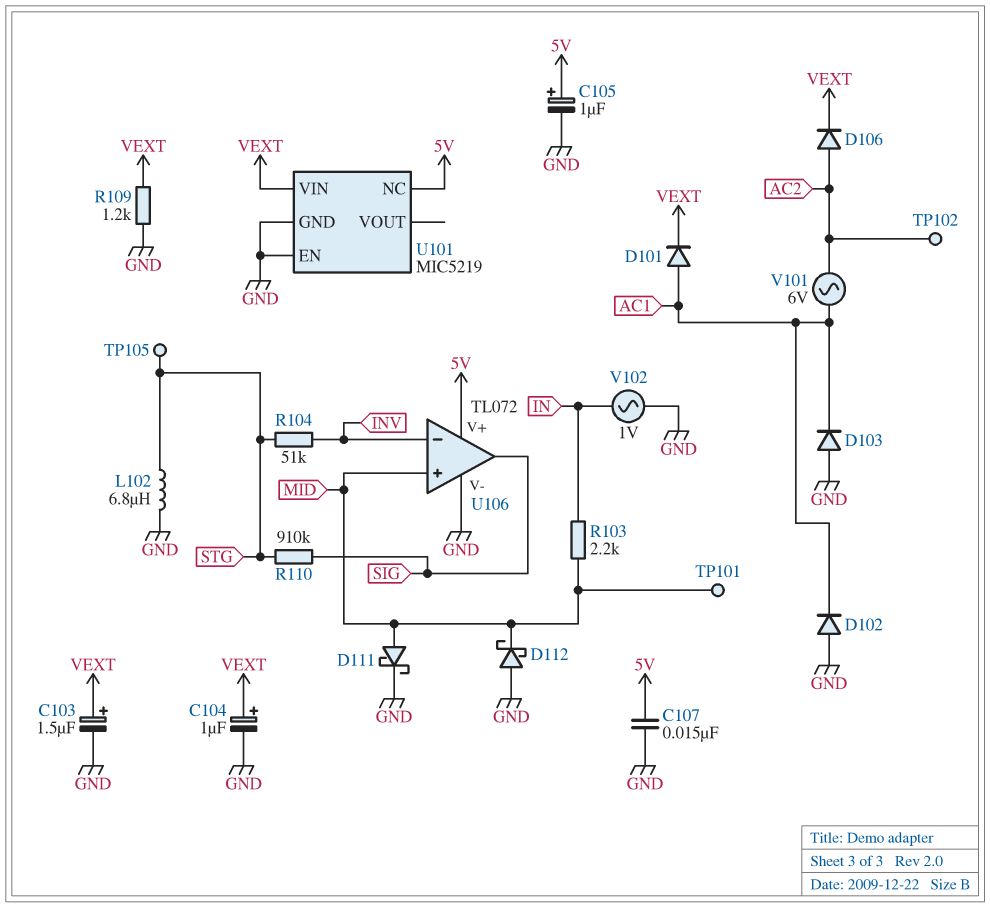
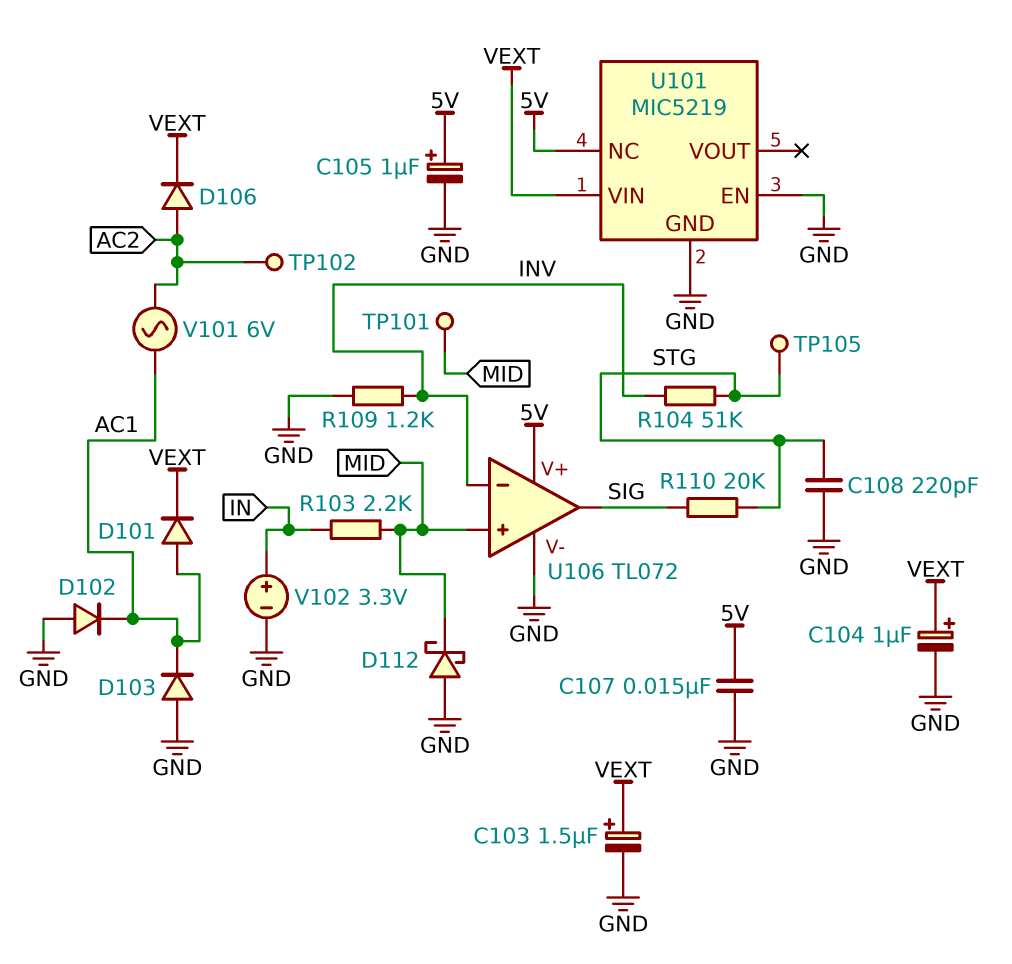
C108: none -> 220pF (GND, STG)
D111: schottky (A MID, K GND) -> none
L102: 6.8uH (GND, STG) -> none
R109: 1.2k (GND, VEXT) -> 1.2k (GND, INV)
R110: 910k (SIG, STG) -> 20k (SIG, STG)
V102: AC 1V (GND, IN) -> 3.3V (plus IN, minus GND)

